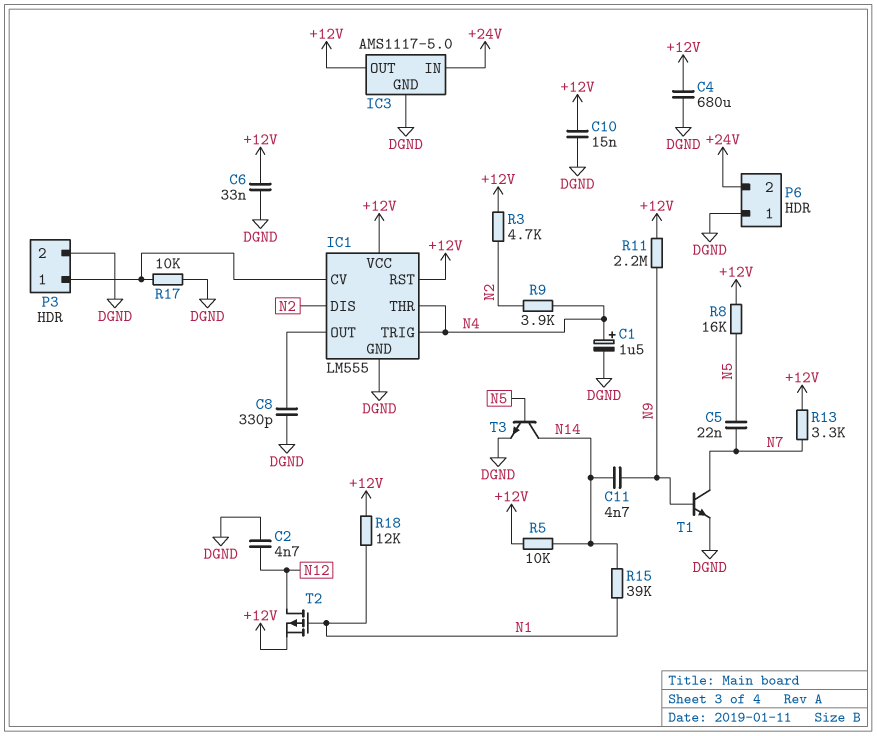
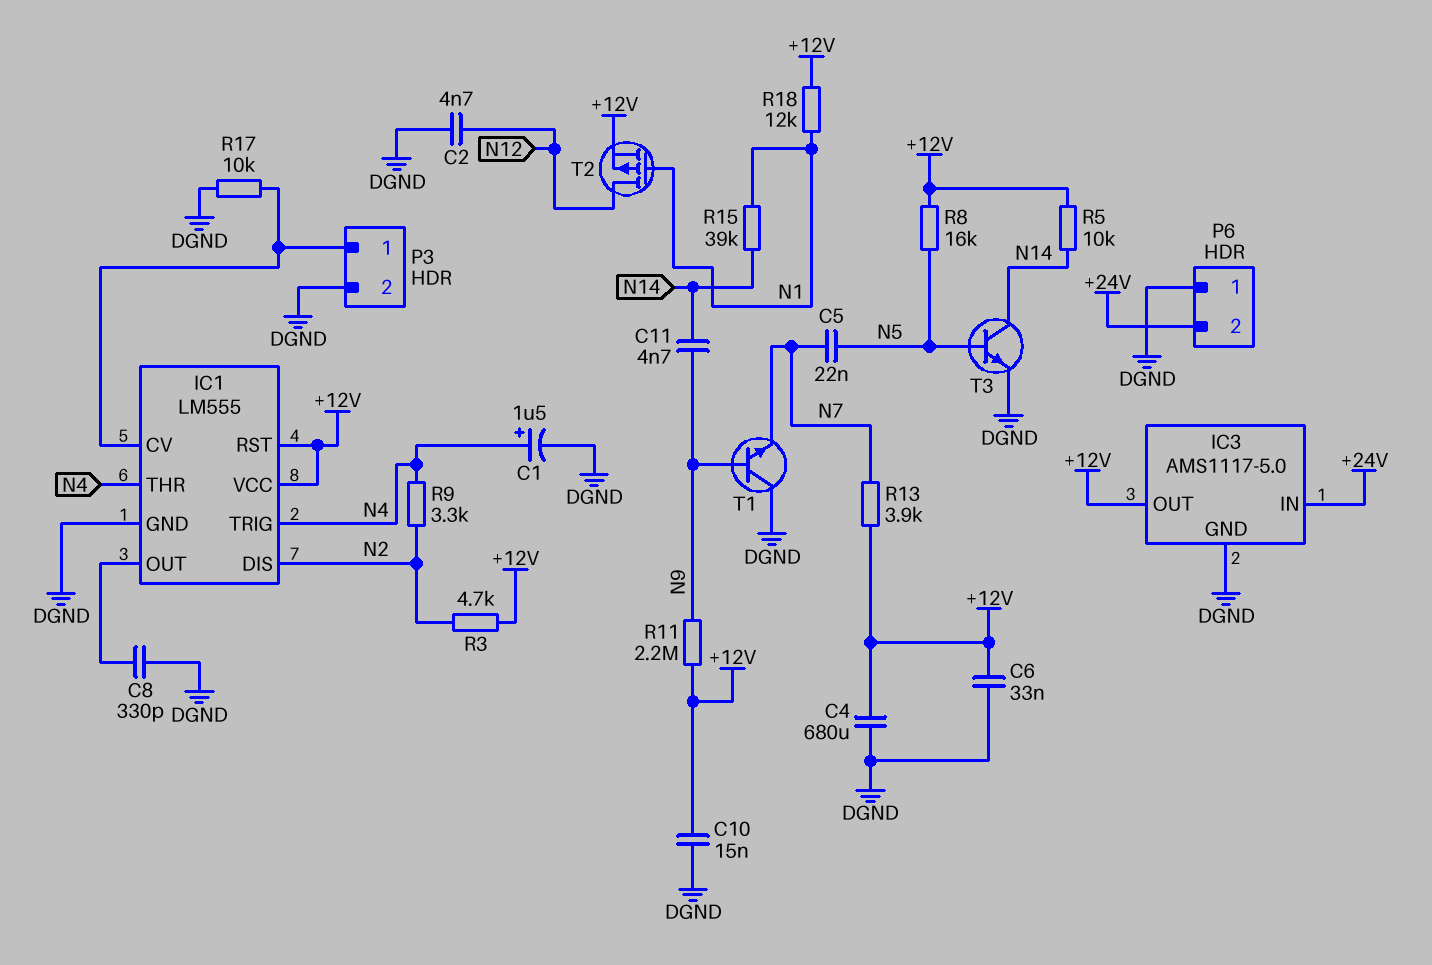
R9: 3.9k (N2, N4) -> 3.3k (N2, N4)
R13: 3.3k (+12V, N7) -> 3.9k (+12V, N7)
T1: NPN (B N9, C N7, E DGND) -> NPN (B N9, C DGND, E N7)

